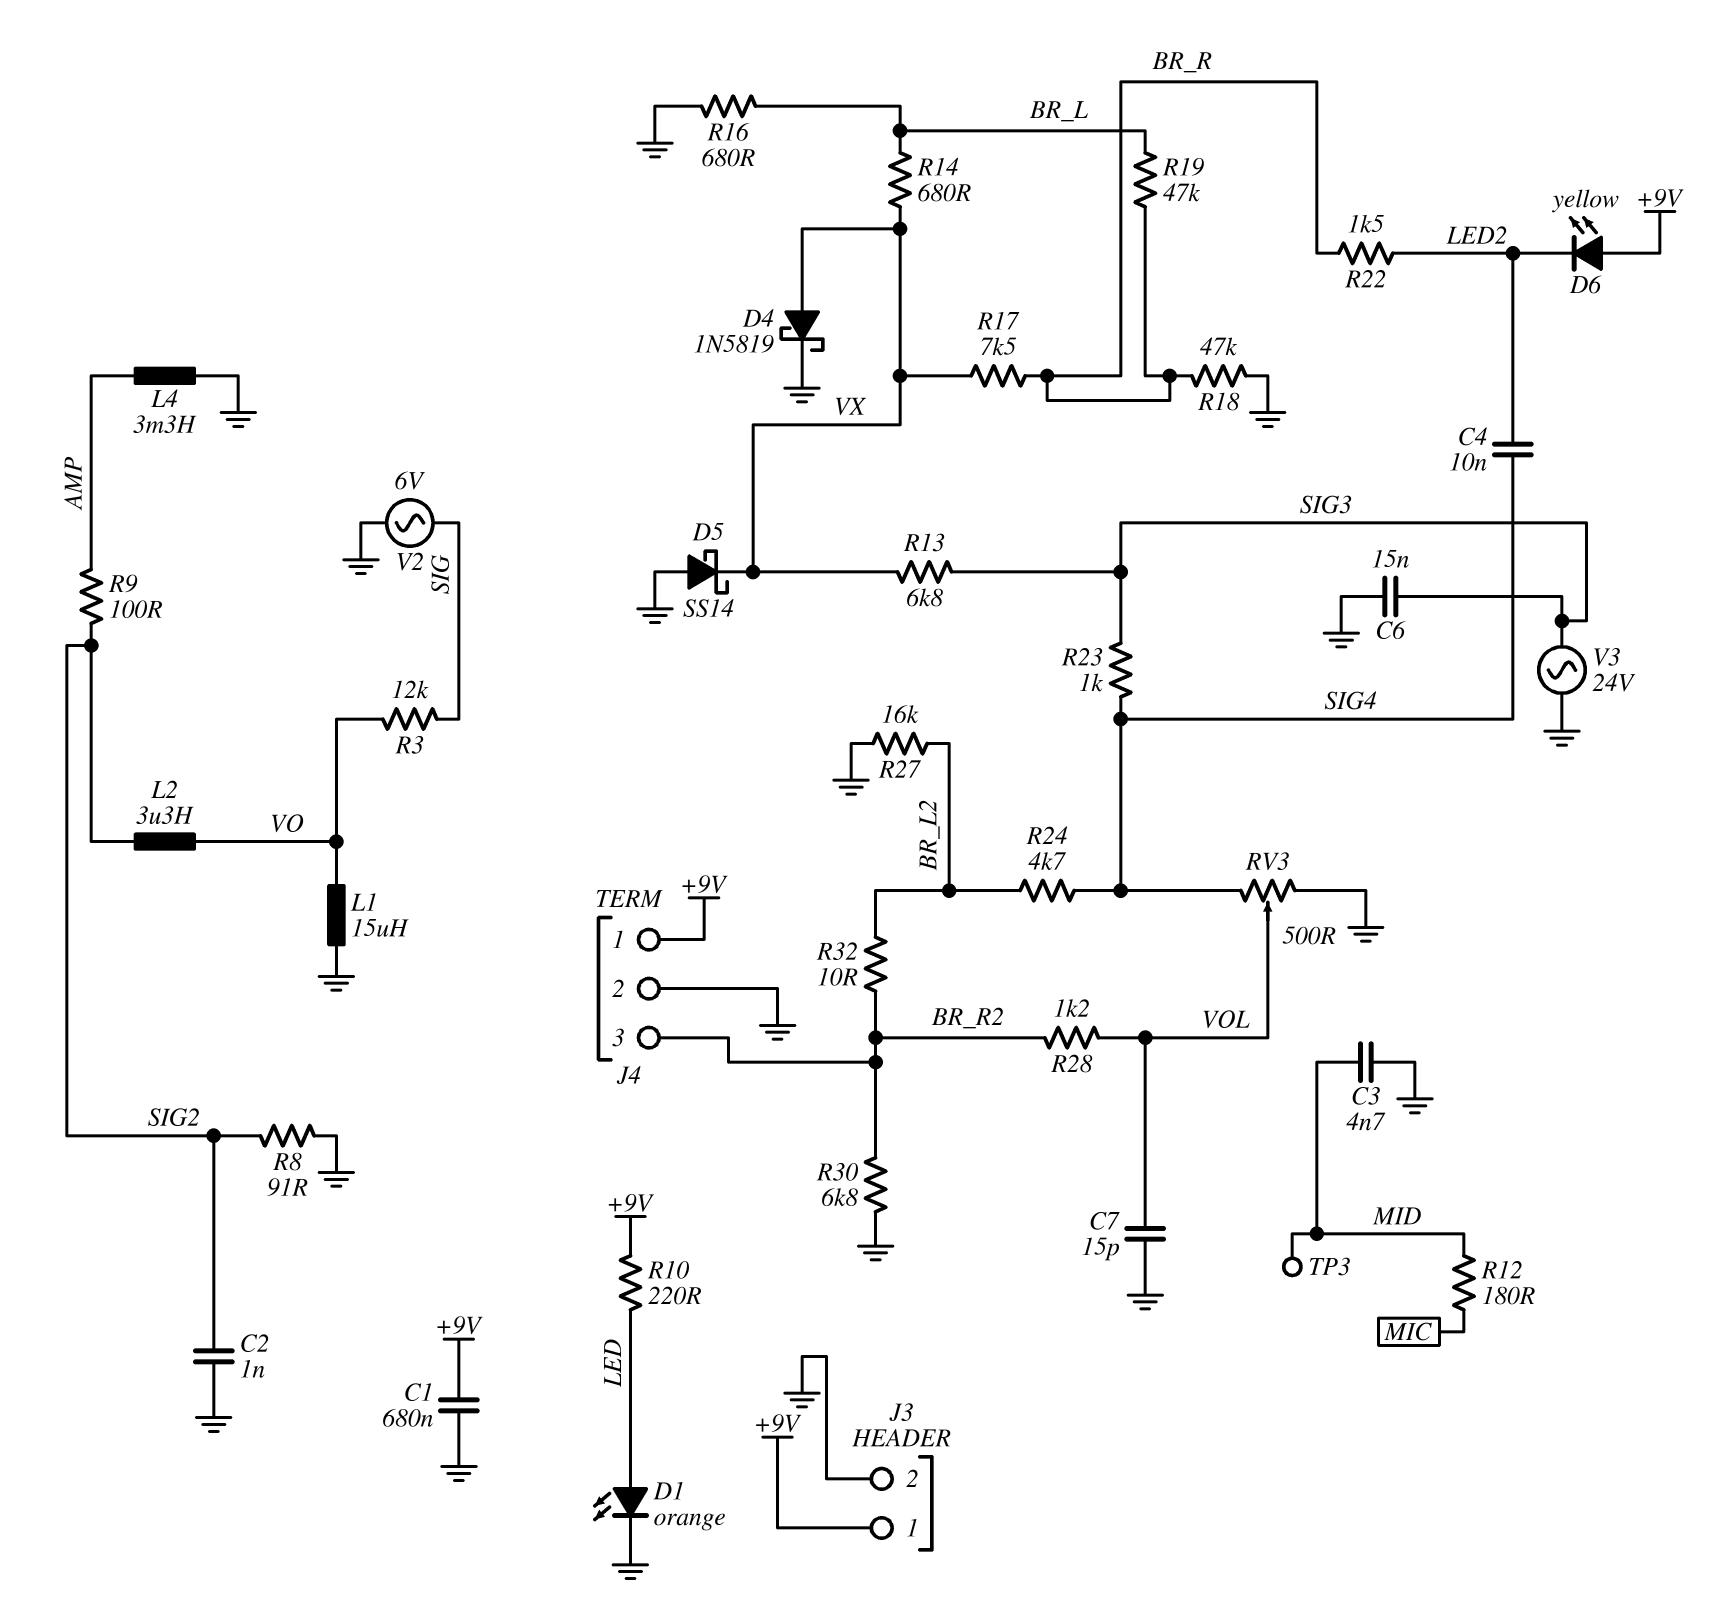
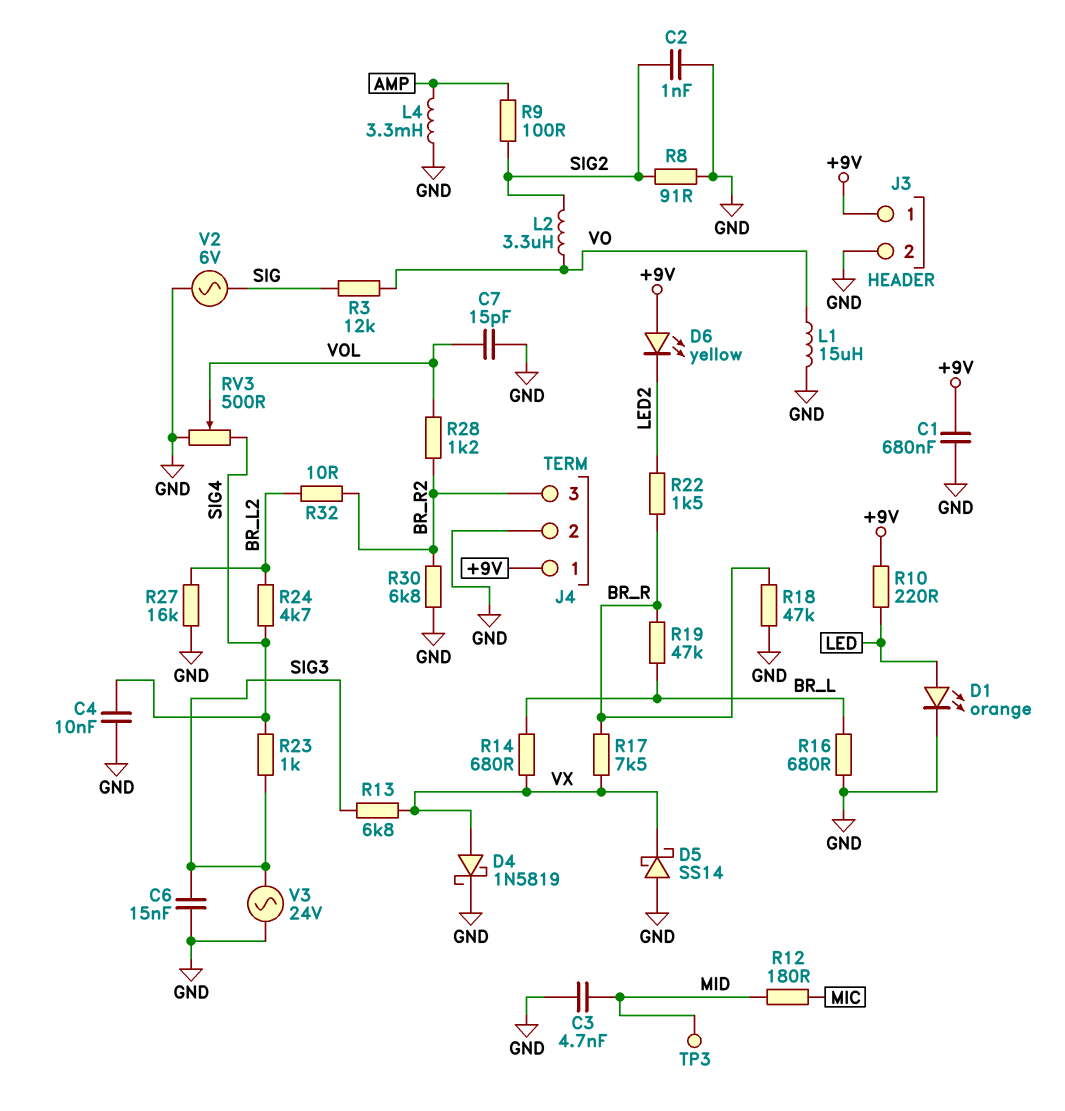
C4: 10nF (LED2, SIG4) -> 10nF (GND, SIG4)

